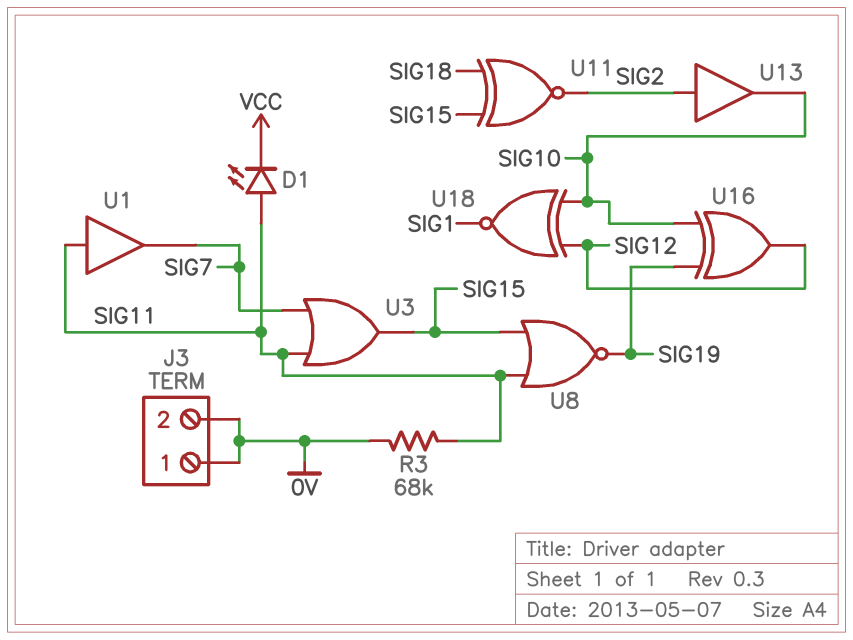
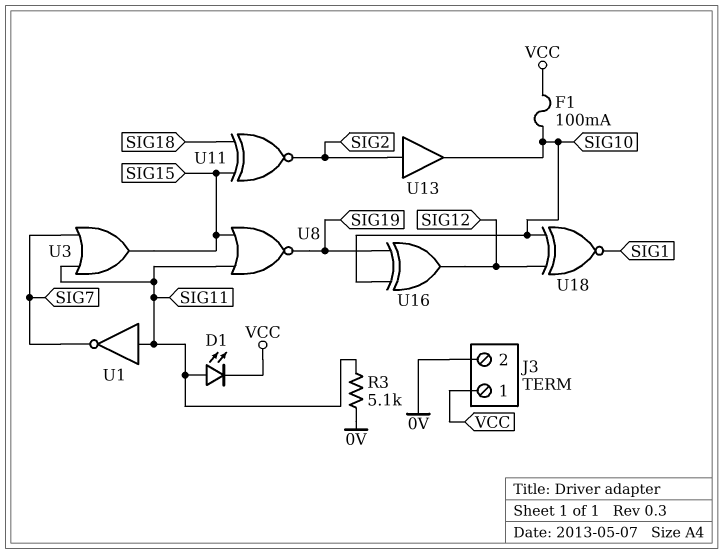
F1: none -> 100mA (SIG10, VCC)
J3 pin 1: 0V -> VCC
R3: 68k (0V, SIG11) -> 5.1k (0V, SIG11)
U1: buffer (in SIG11, out SIG7) -> NOT (in SIG11, out SIG7)

